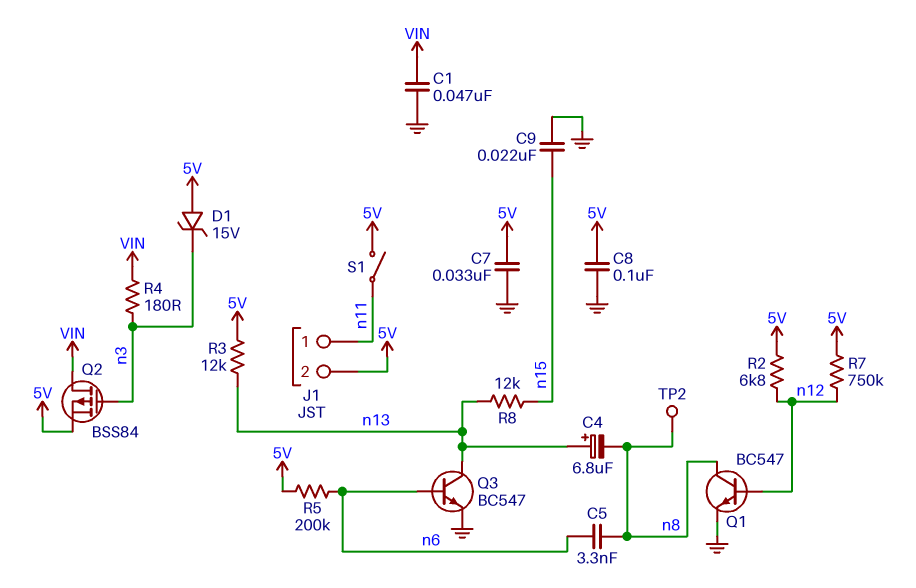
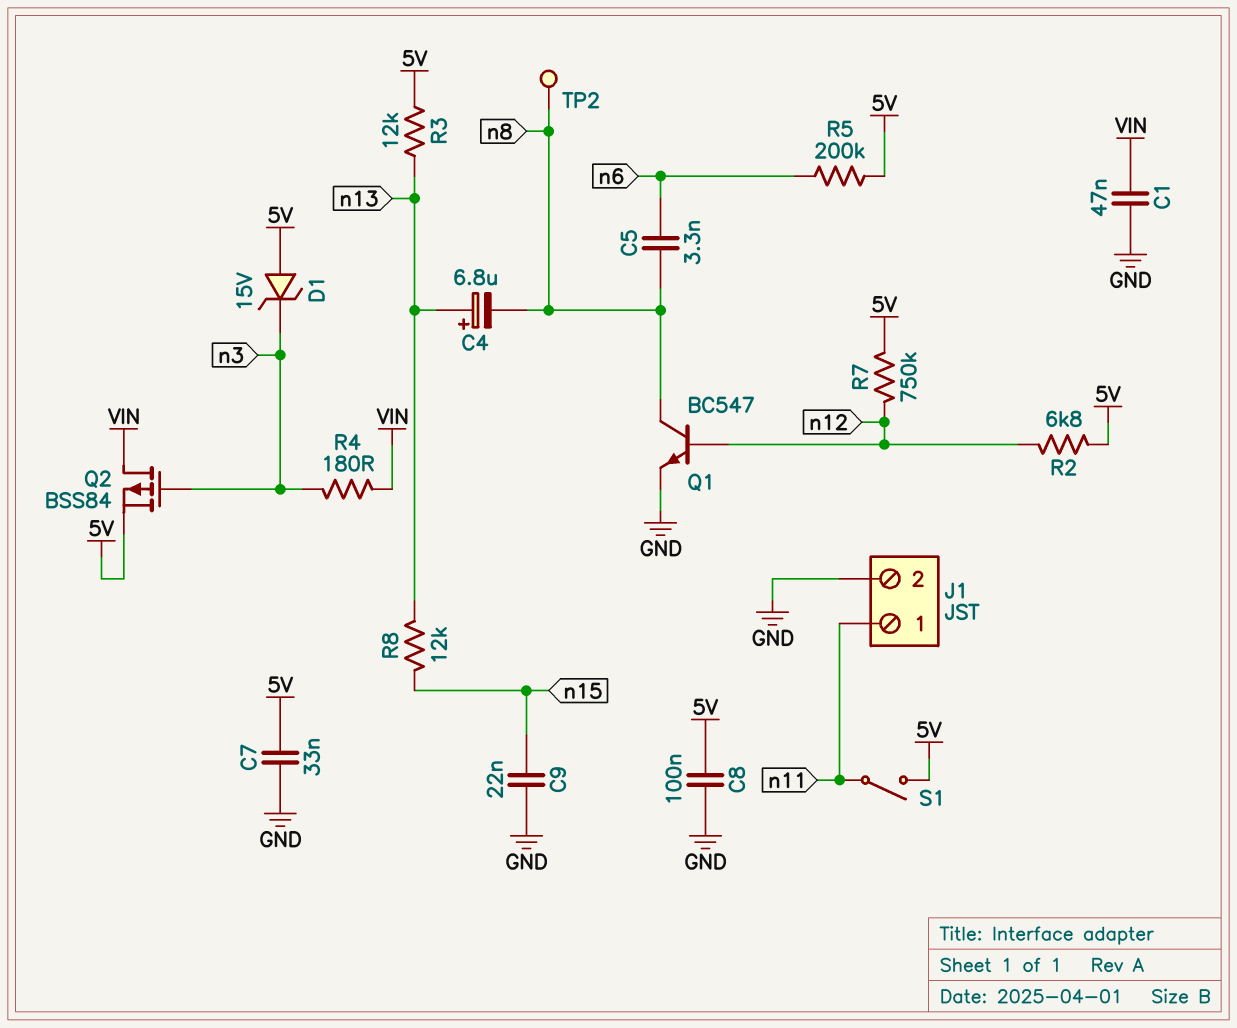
J1 pin 2: 5V -> GND
Q3: NPN BC547 (B n6, C n13, E GND) -> none

